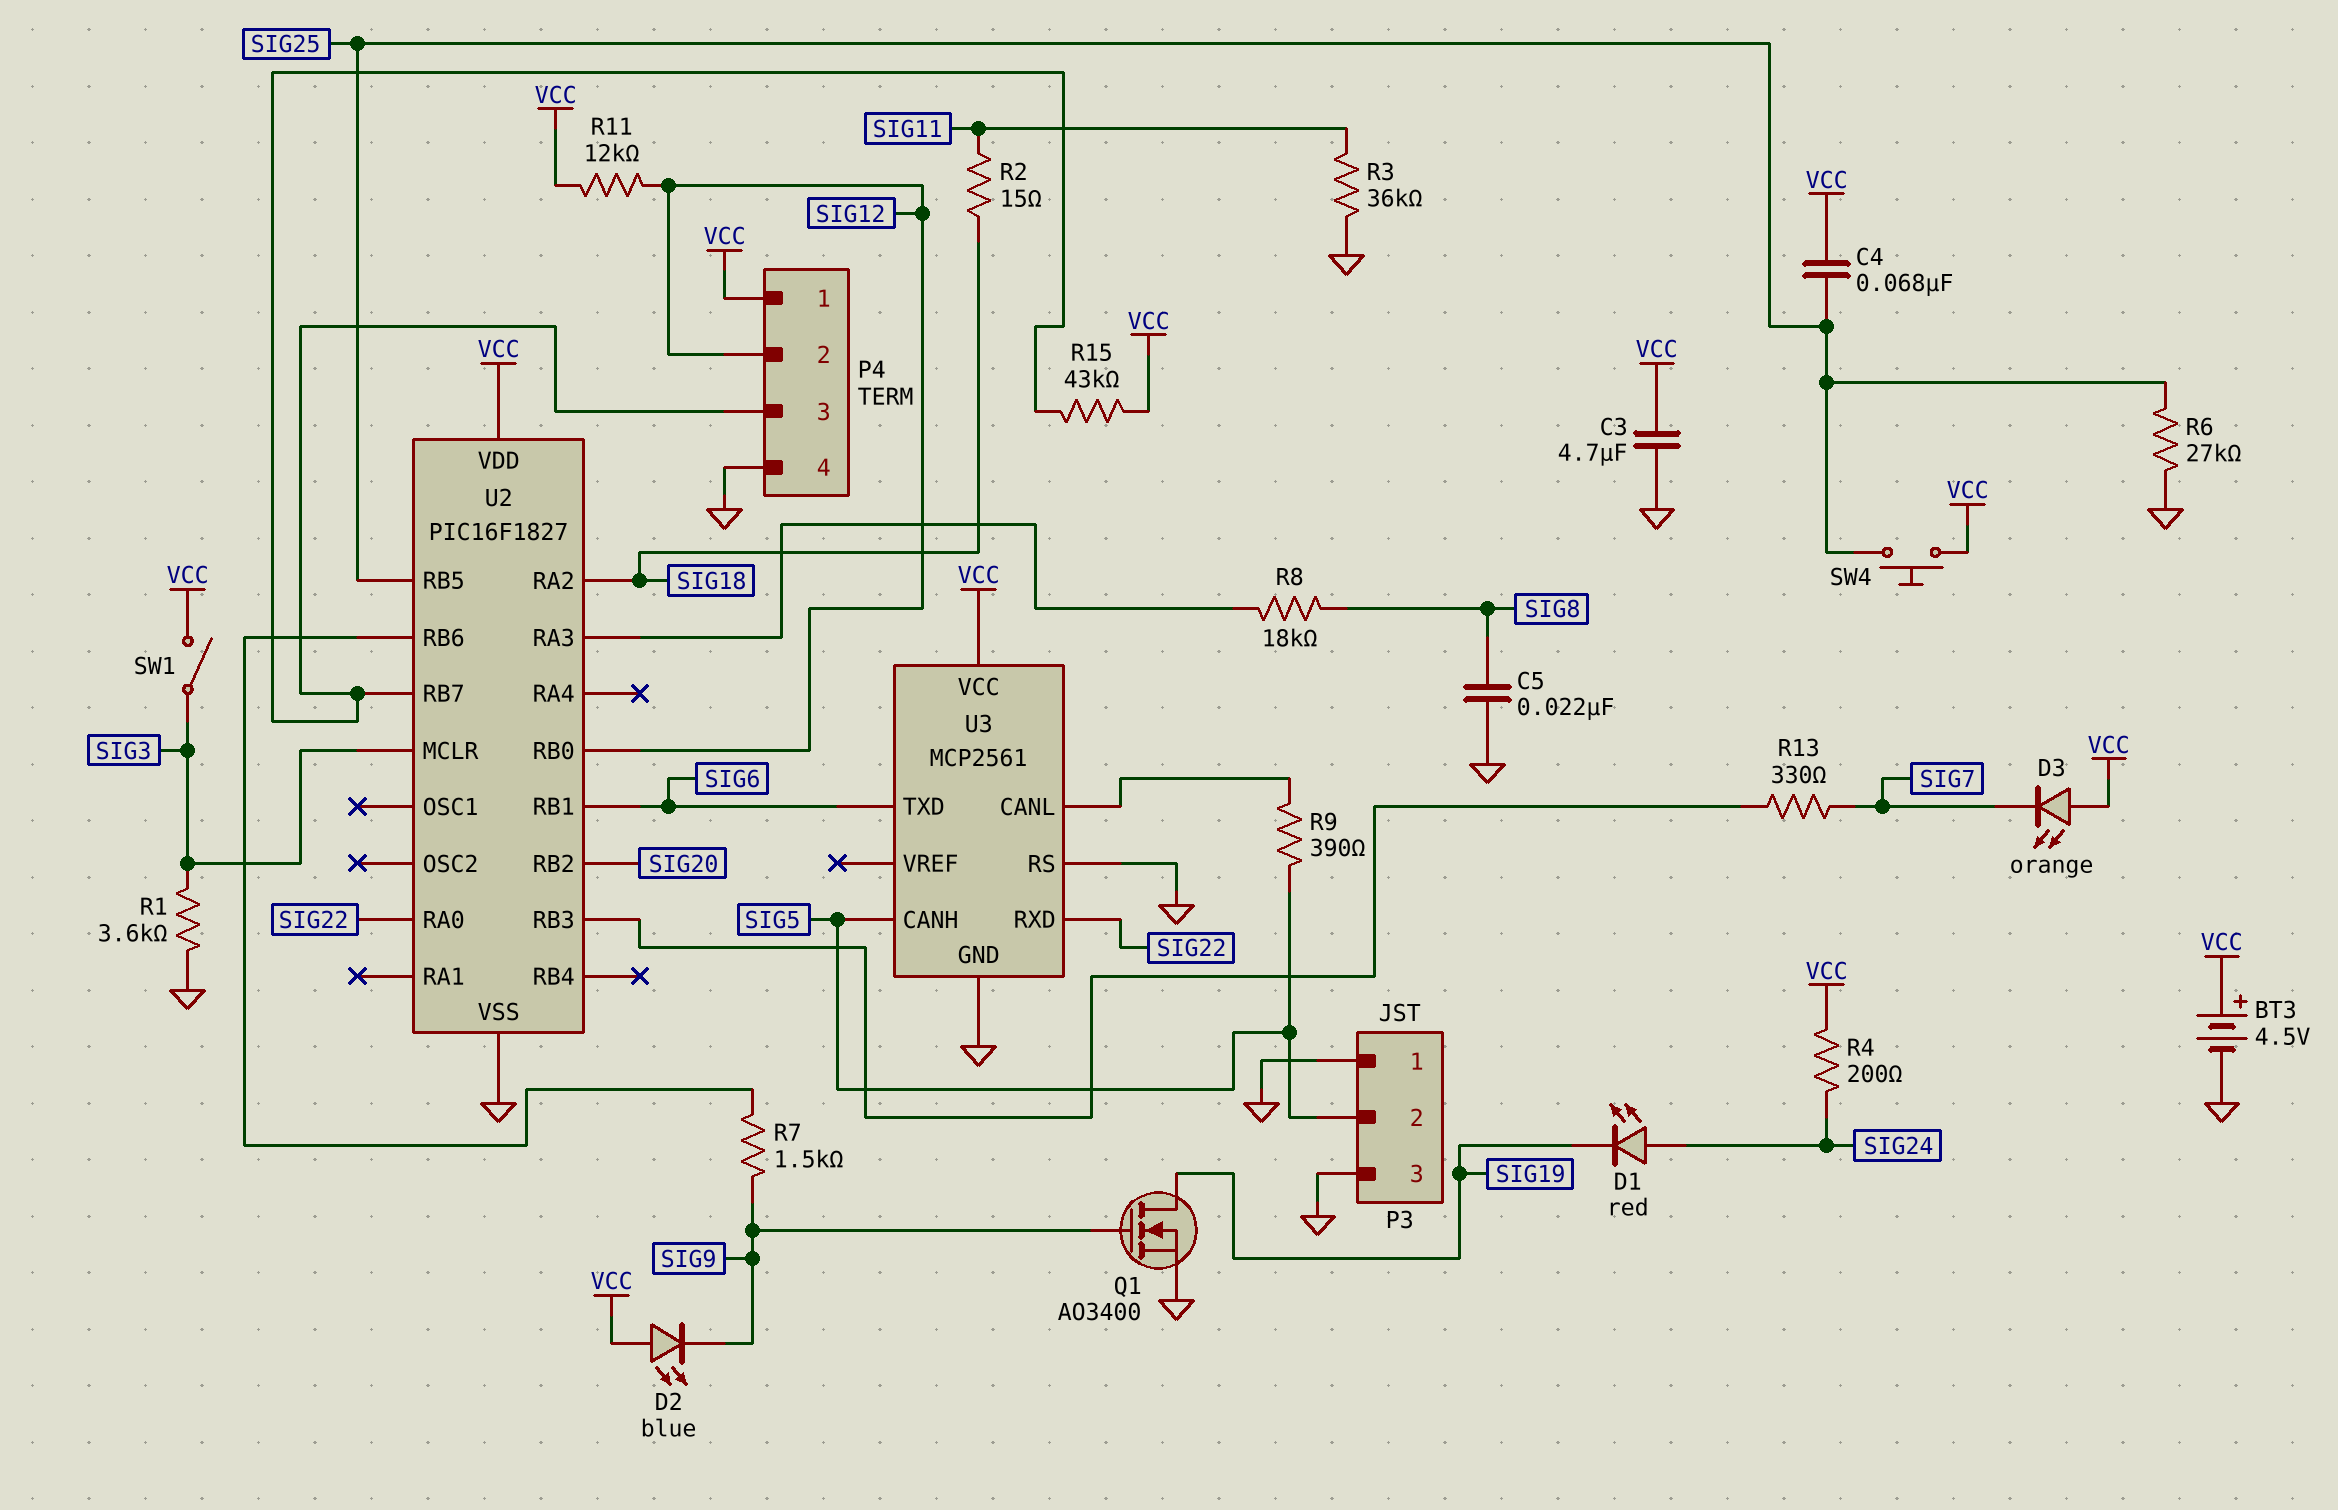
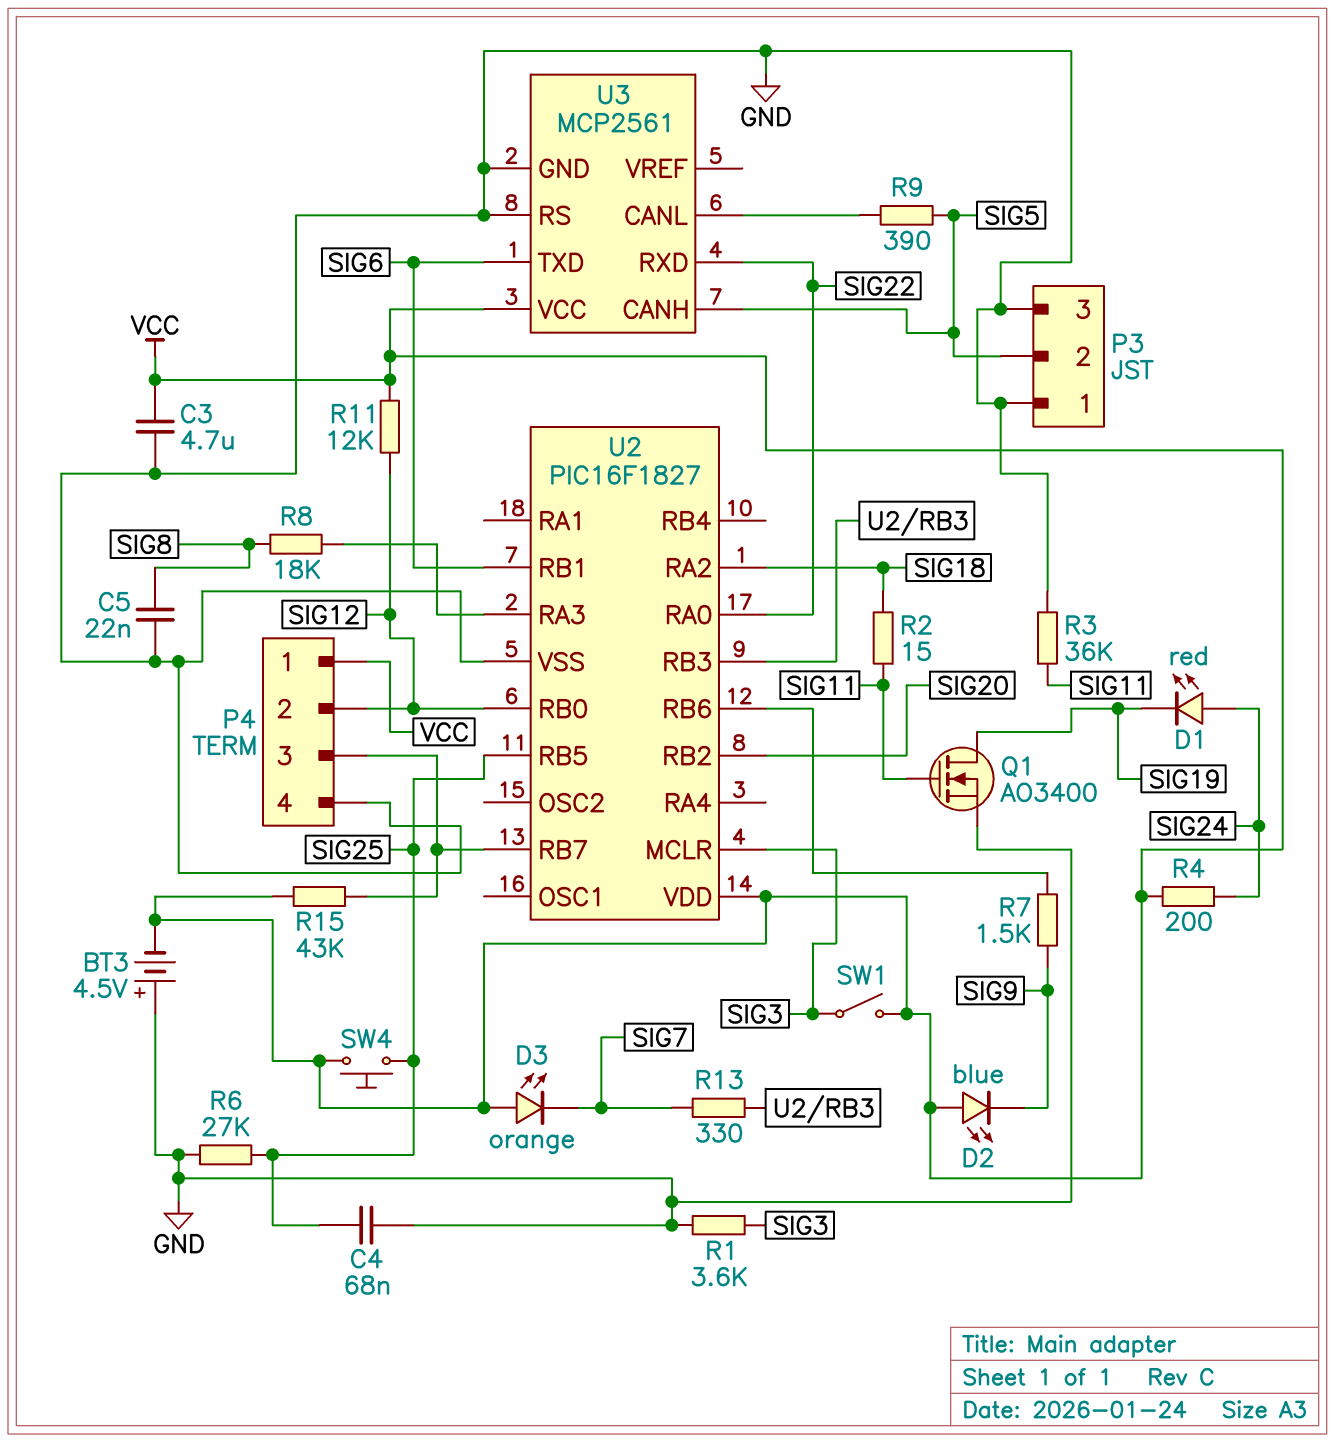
BT3: 4.5V (plus VCC, minus GND) -> 4.5V (plus GND, minus VCC)
C4: 68nF (SIG25, VCC) -> 68nF (GND, SIG25)
Q1: NMOS AO3400 (G SIG9, D SIG19, S GND) -> NMOS AO3400 (G SIG11, D SIG19, S GND)

